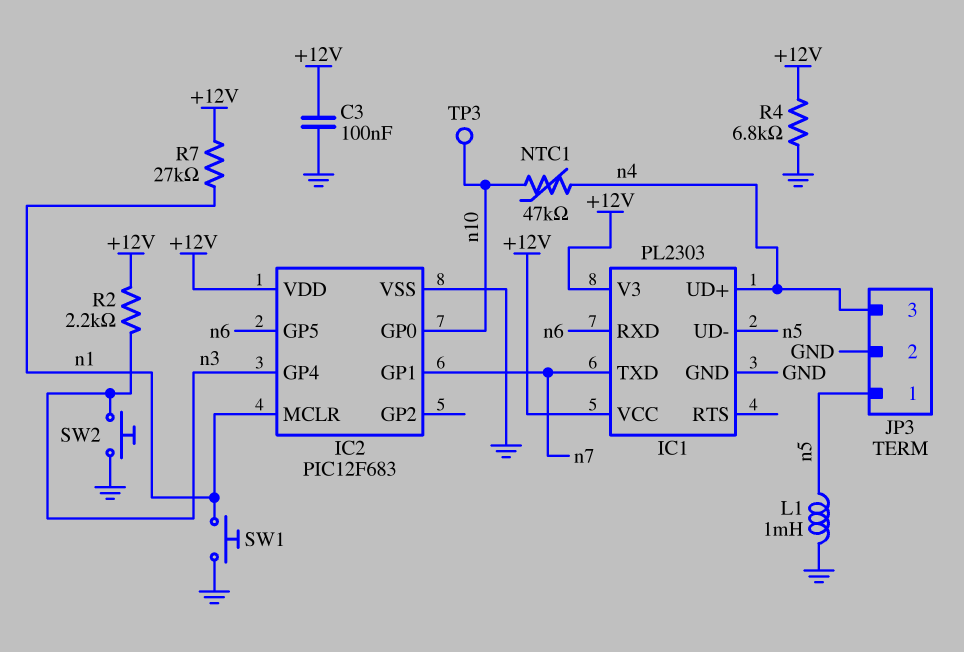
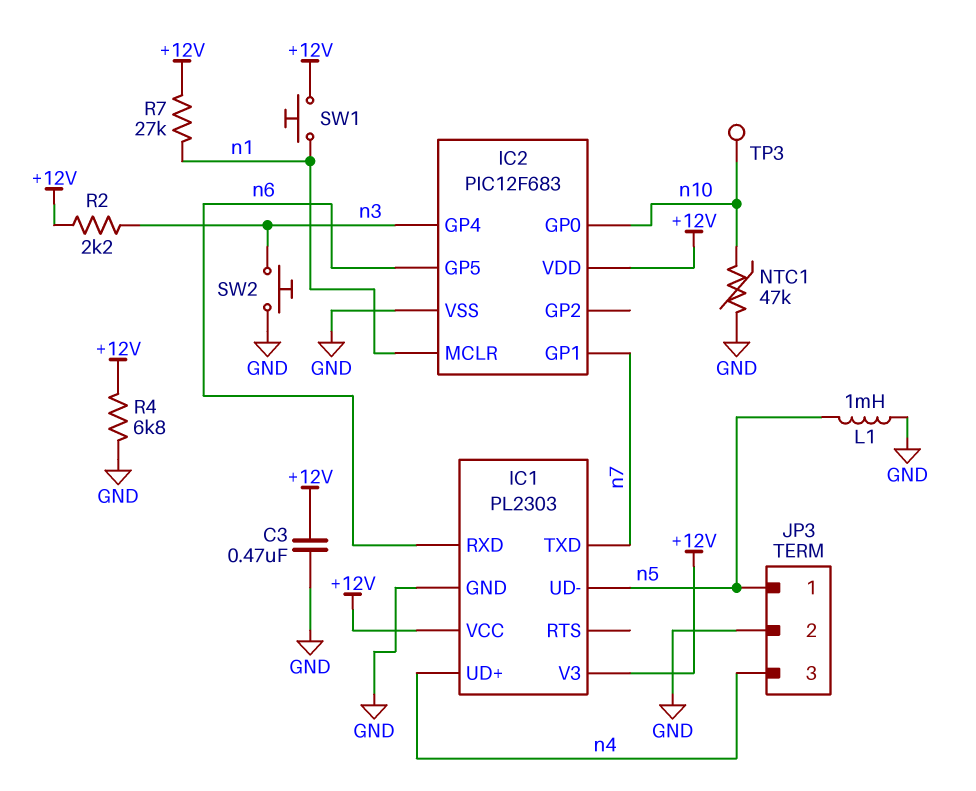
C3: 100nF (+12V, GND) -> 470nF (+12V, GND)
NTC1: 47k (n4, n10) -> 47k (GND, n10)
SW1: button (GND, n1) -> button (+12V, n1)

